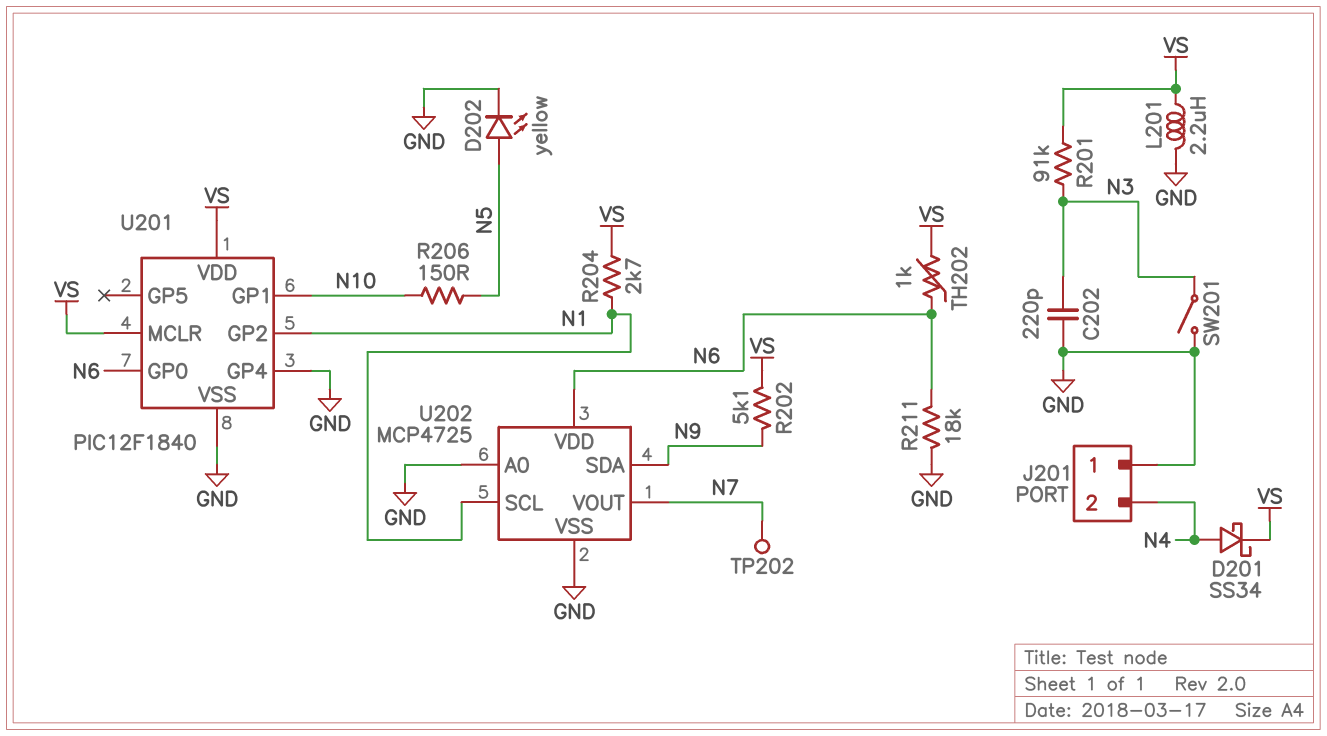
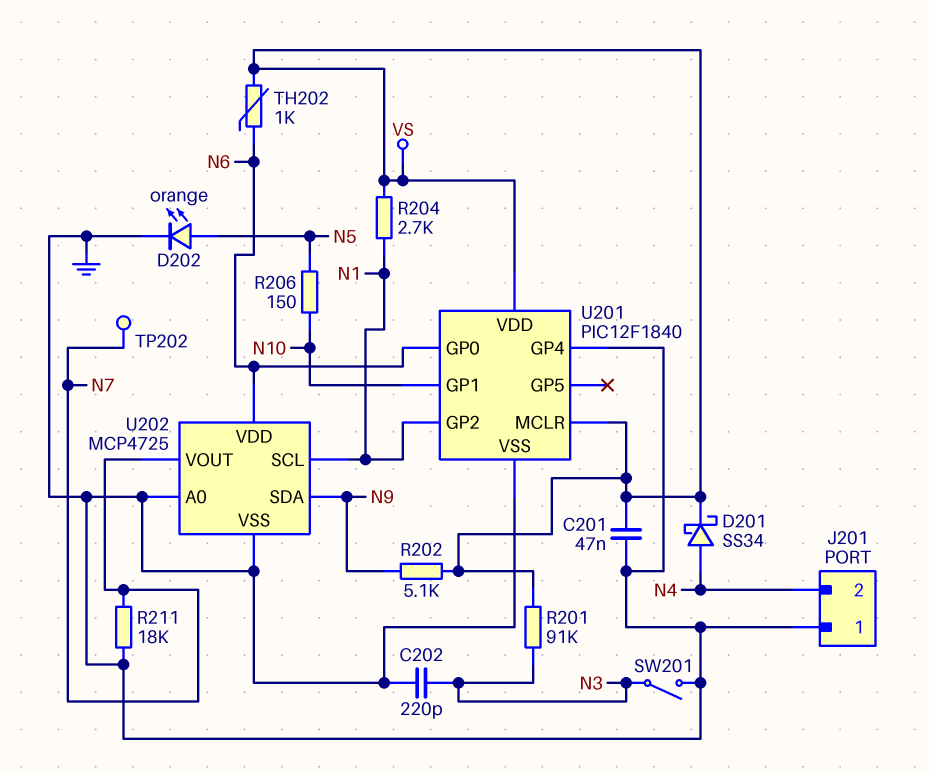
C201: none -> 47nF (GND, VS)
D202: LED yellow (A N5, K GND) -> LED orange (A N5, K GND)
L201: 2.2uH (GND, VS) -> none
R211: 18k (GND, N6) -> 18k (GND, N7)

